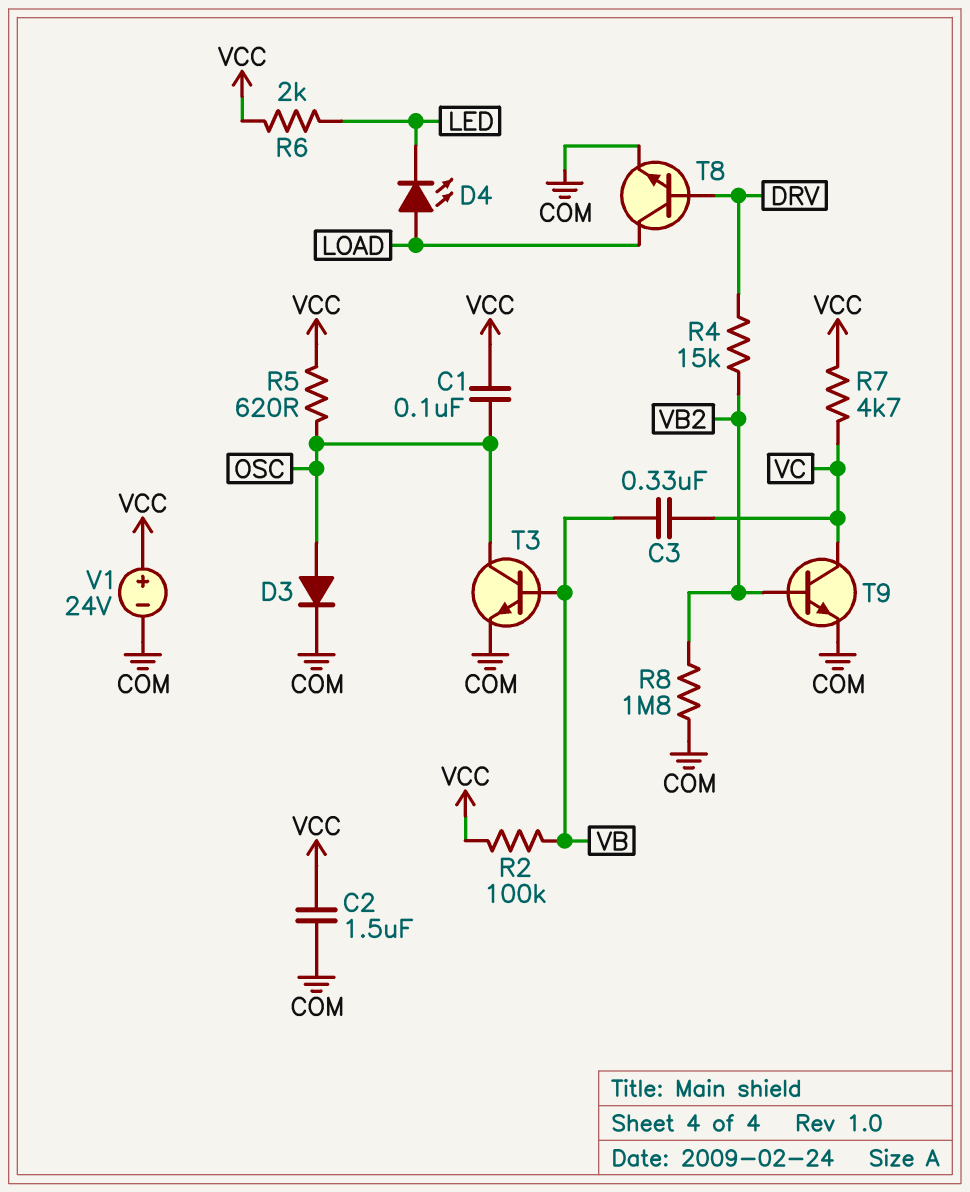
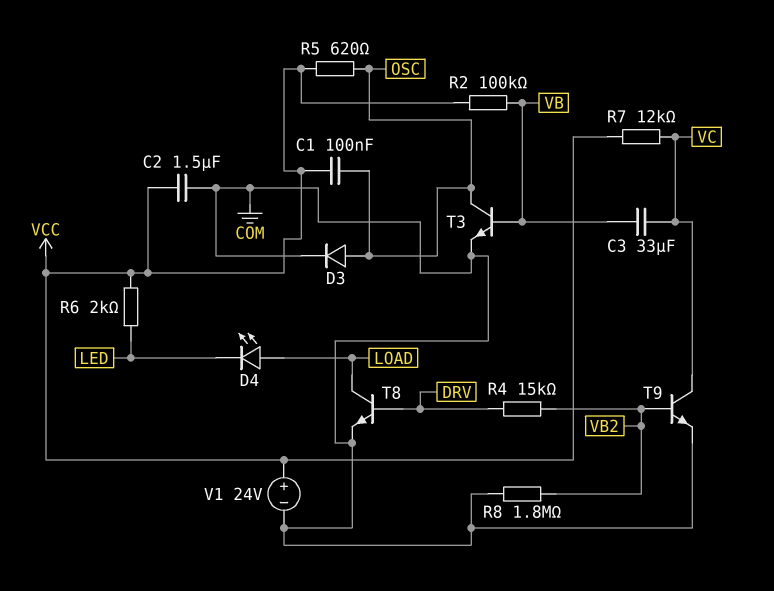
C3: 330nF (VB, VC) -> 33uF (VB, VC)
R7: 4.7k (VC, VCC) -> 12k (VC, VCC)

